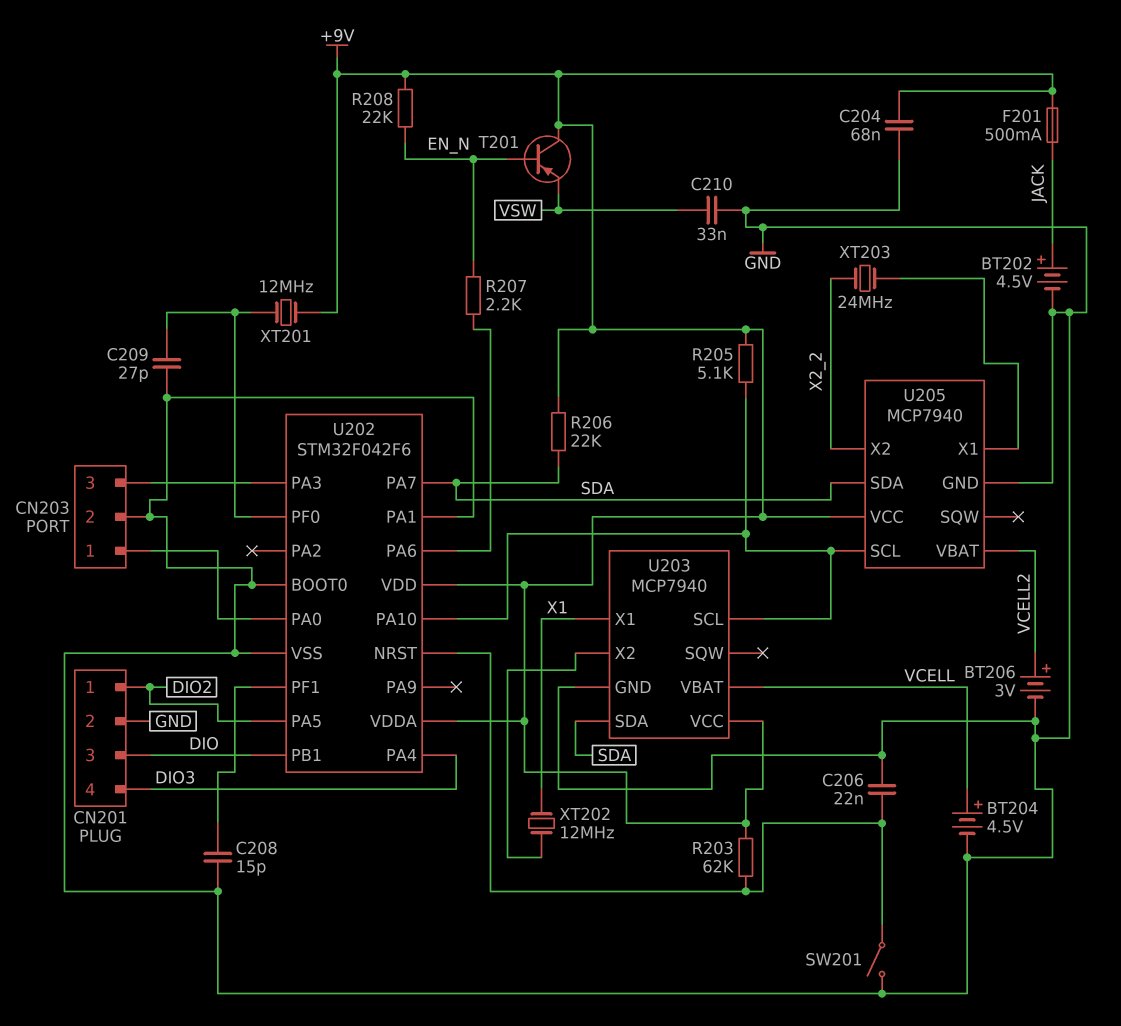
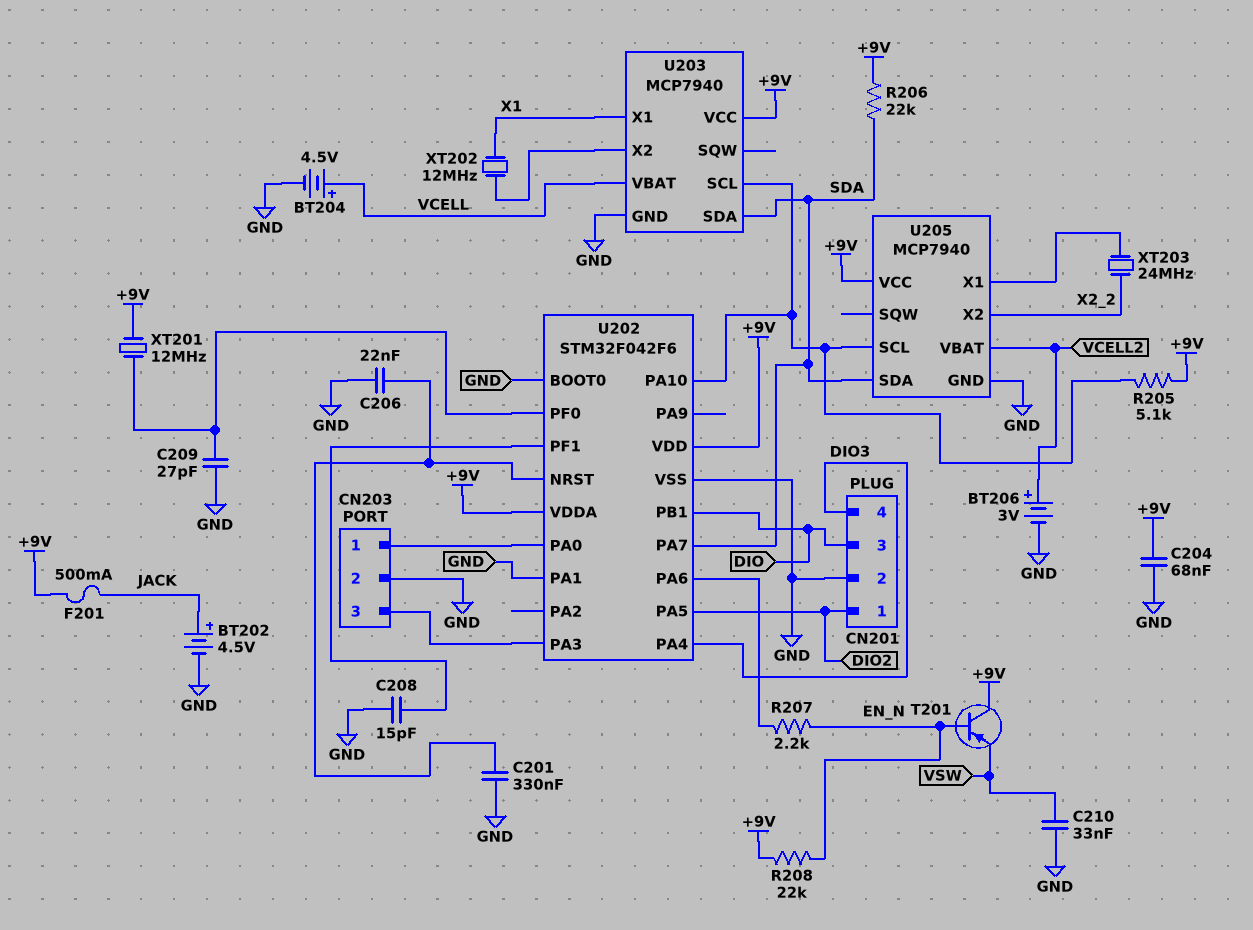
C201: none -> 330nF (GND, U202/NRST)
R203: 62k (+9V, U202/NRST) -> none
SW201: switch (GND, U202/NRST) -> none

